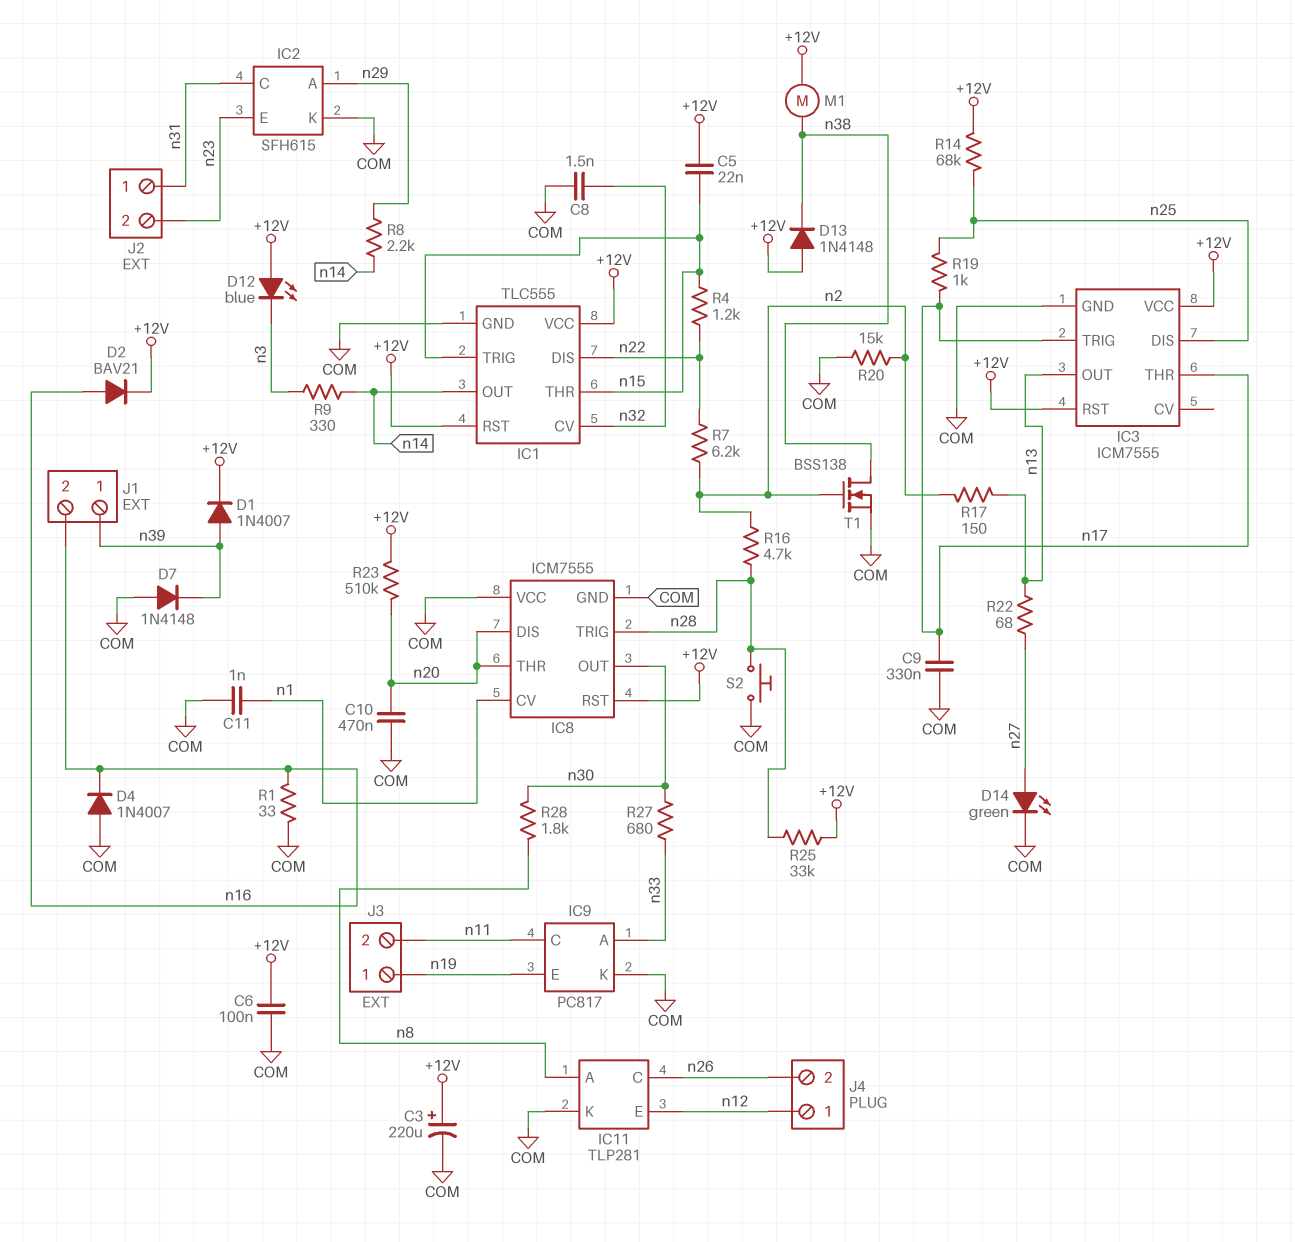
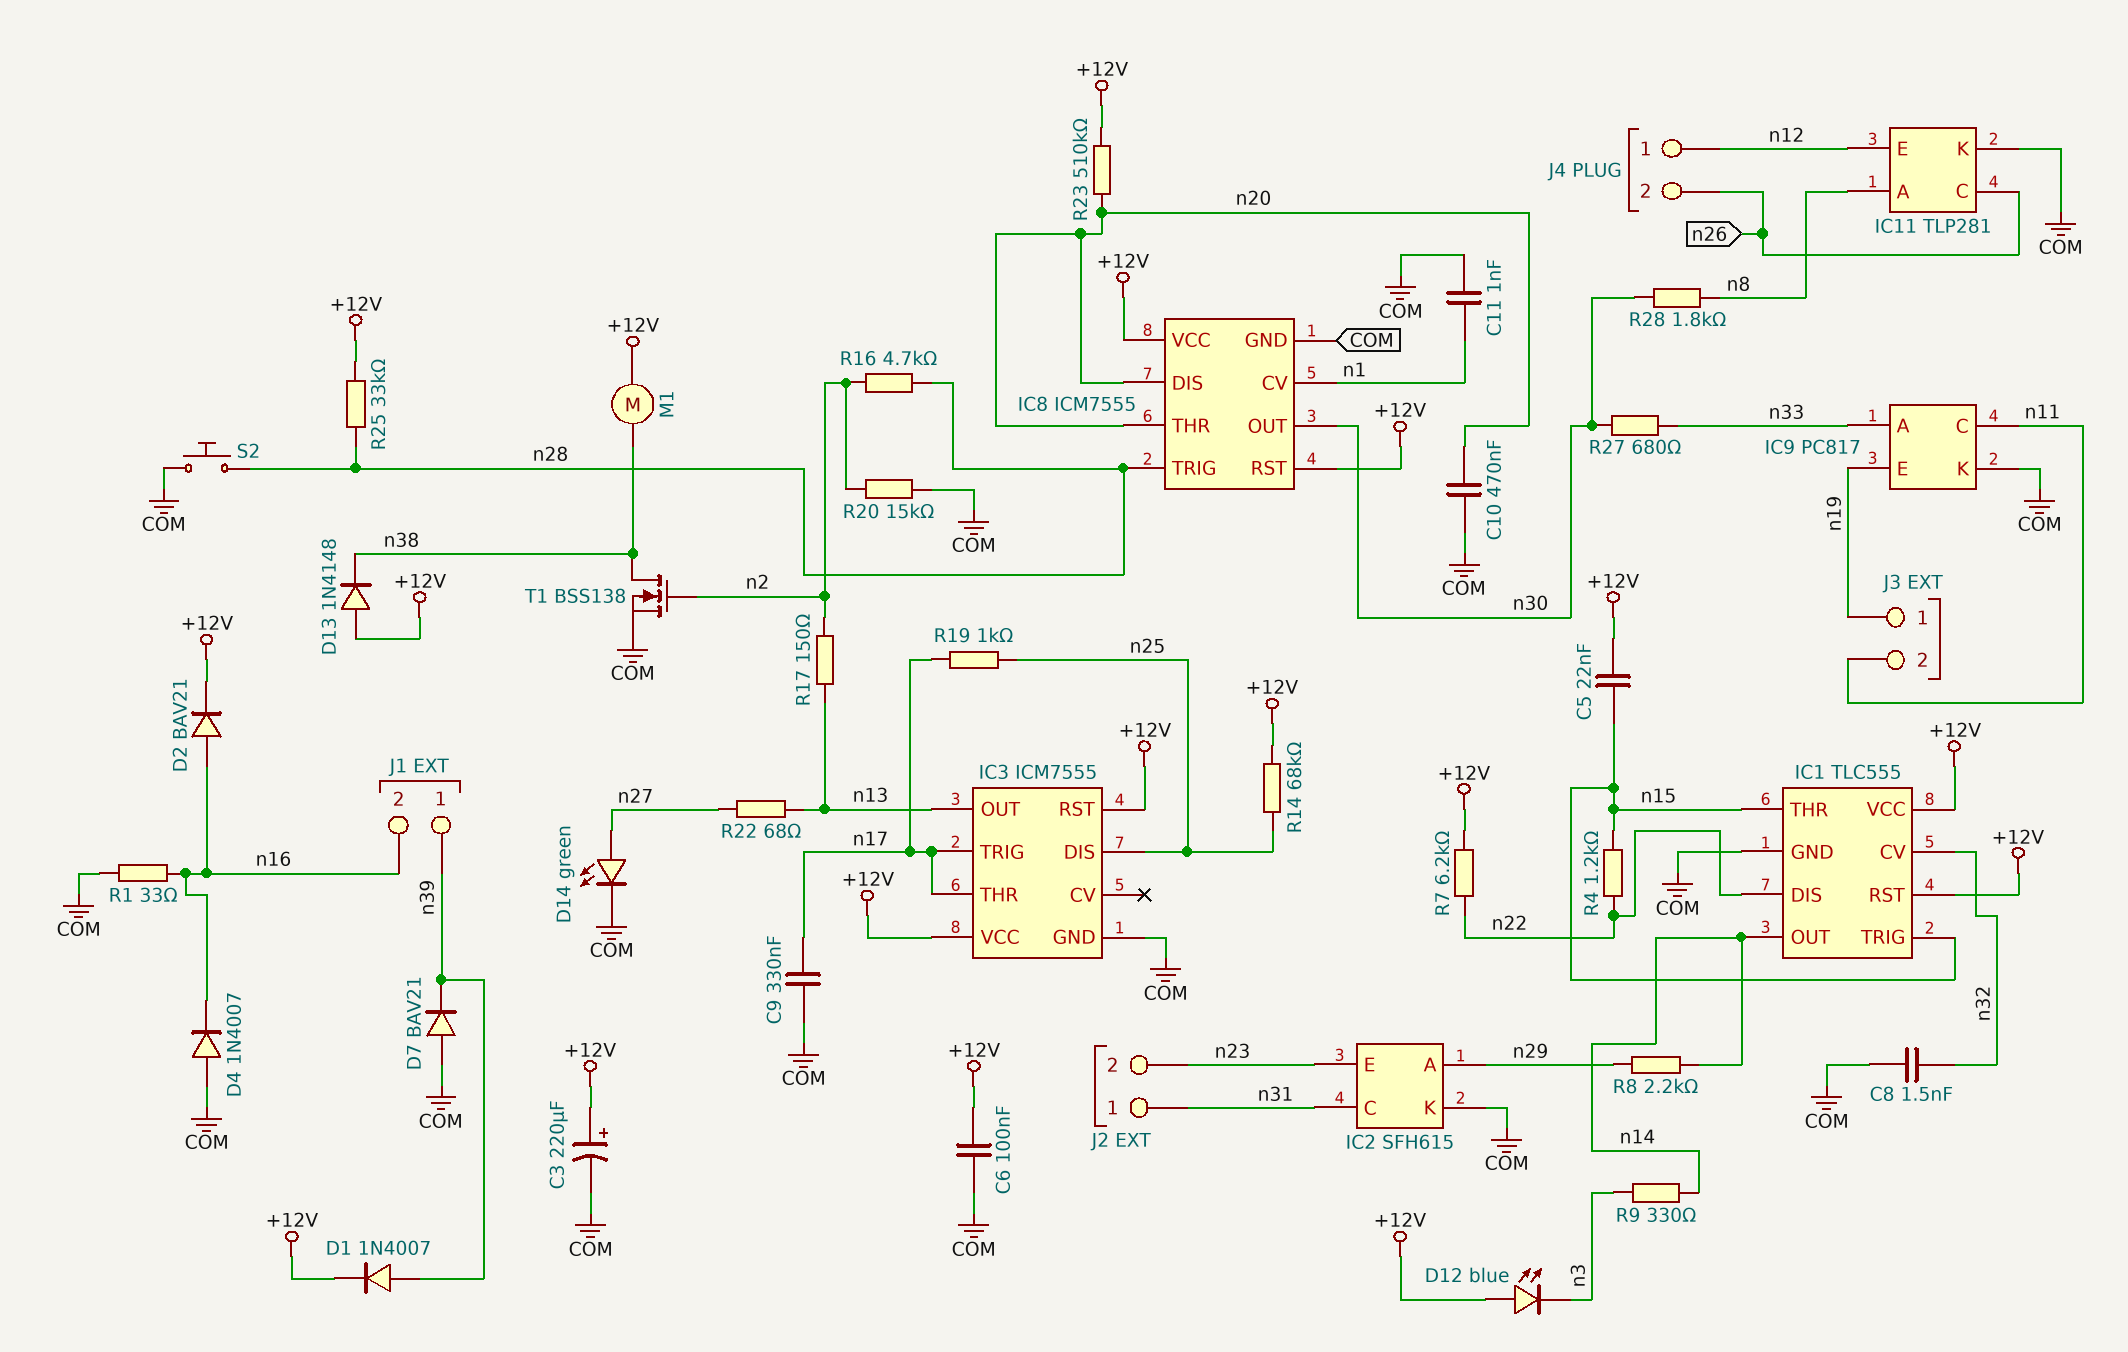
D7: diode 1N4148 (A COM, K n39) -> diode BAV21 (A COM, K n39)
IC8 pin VCC: COM -> +12V
R7: 6.2k (n2, n22) -> 6.2k (+12V, n22)

